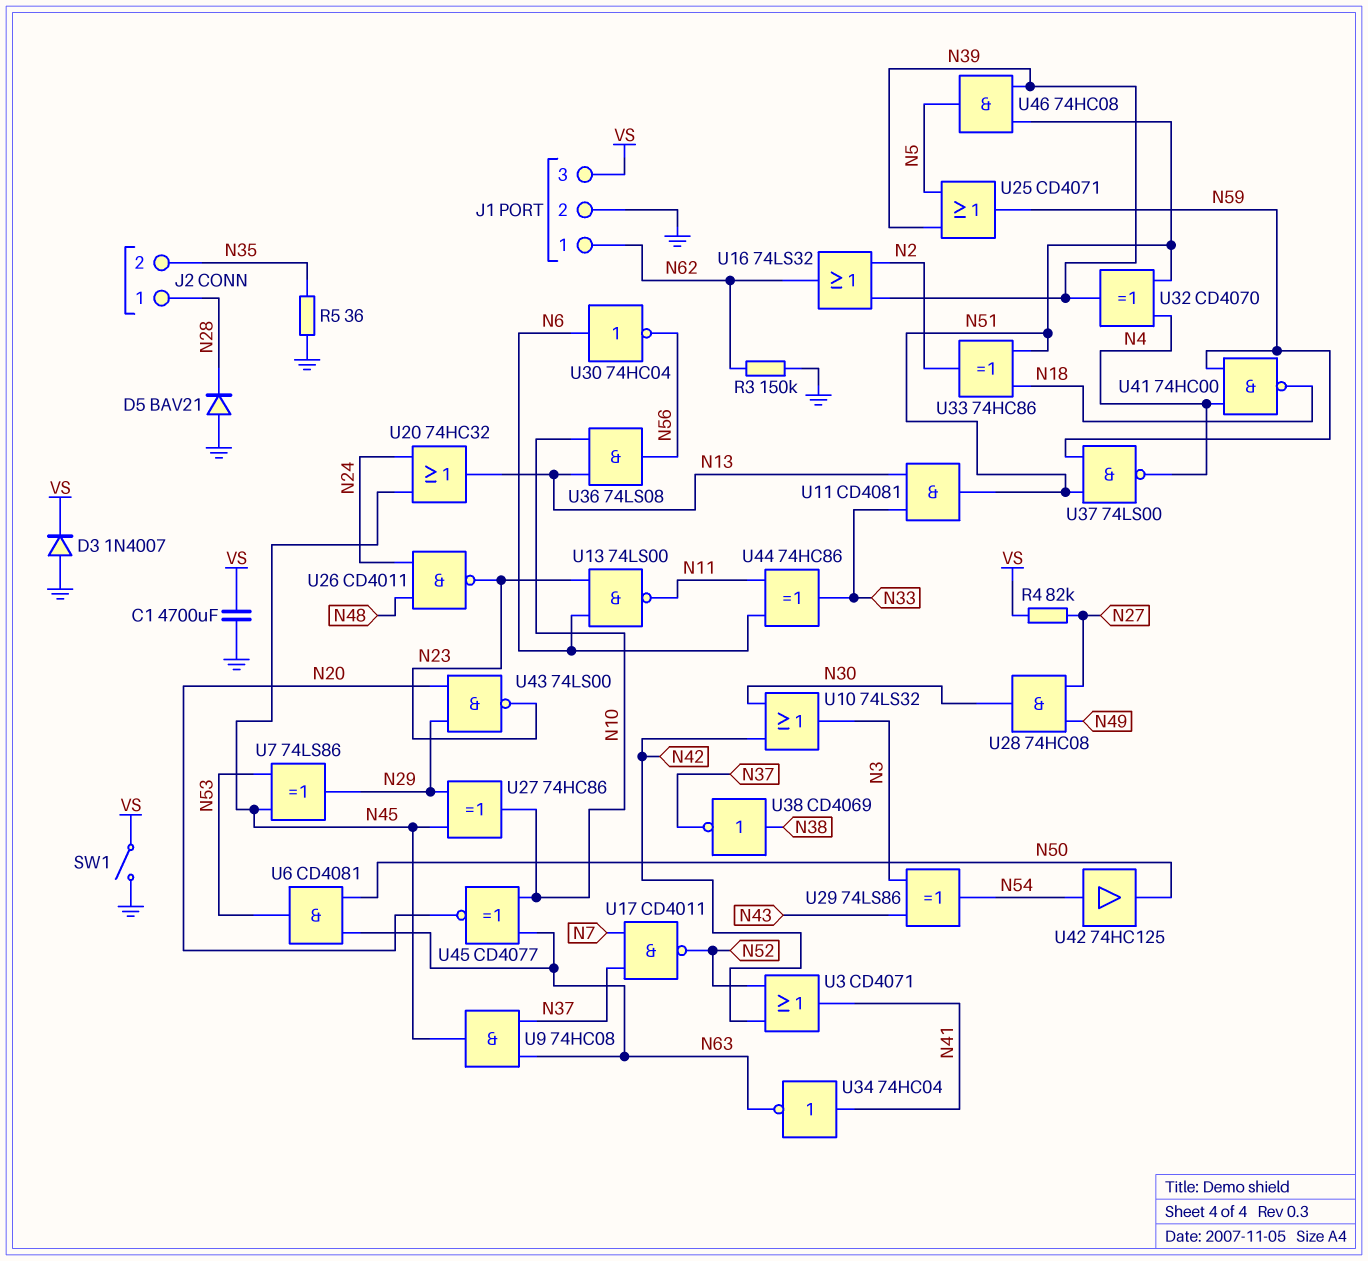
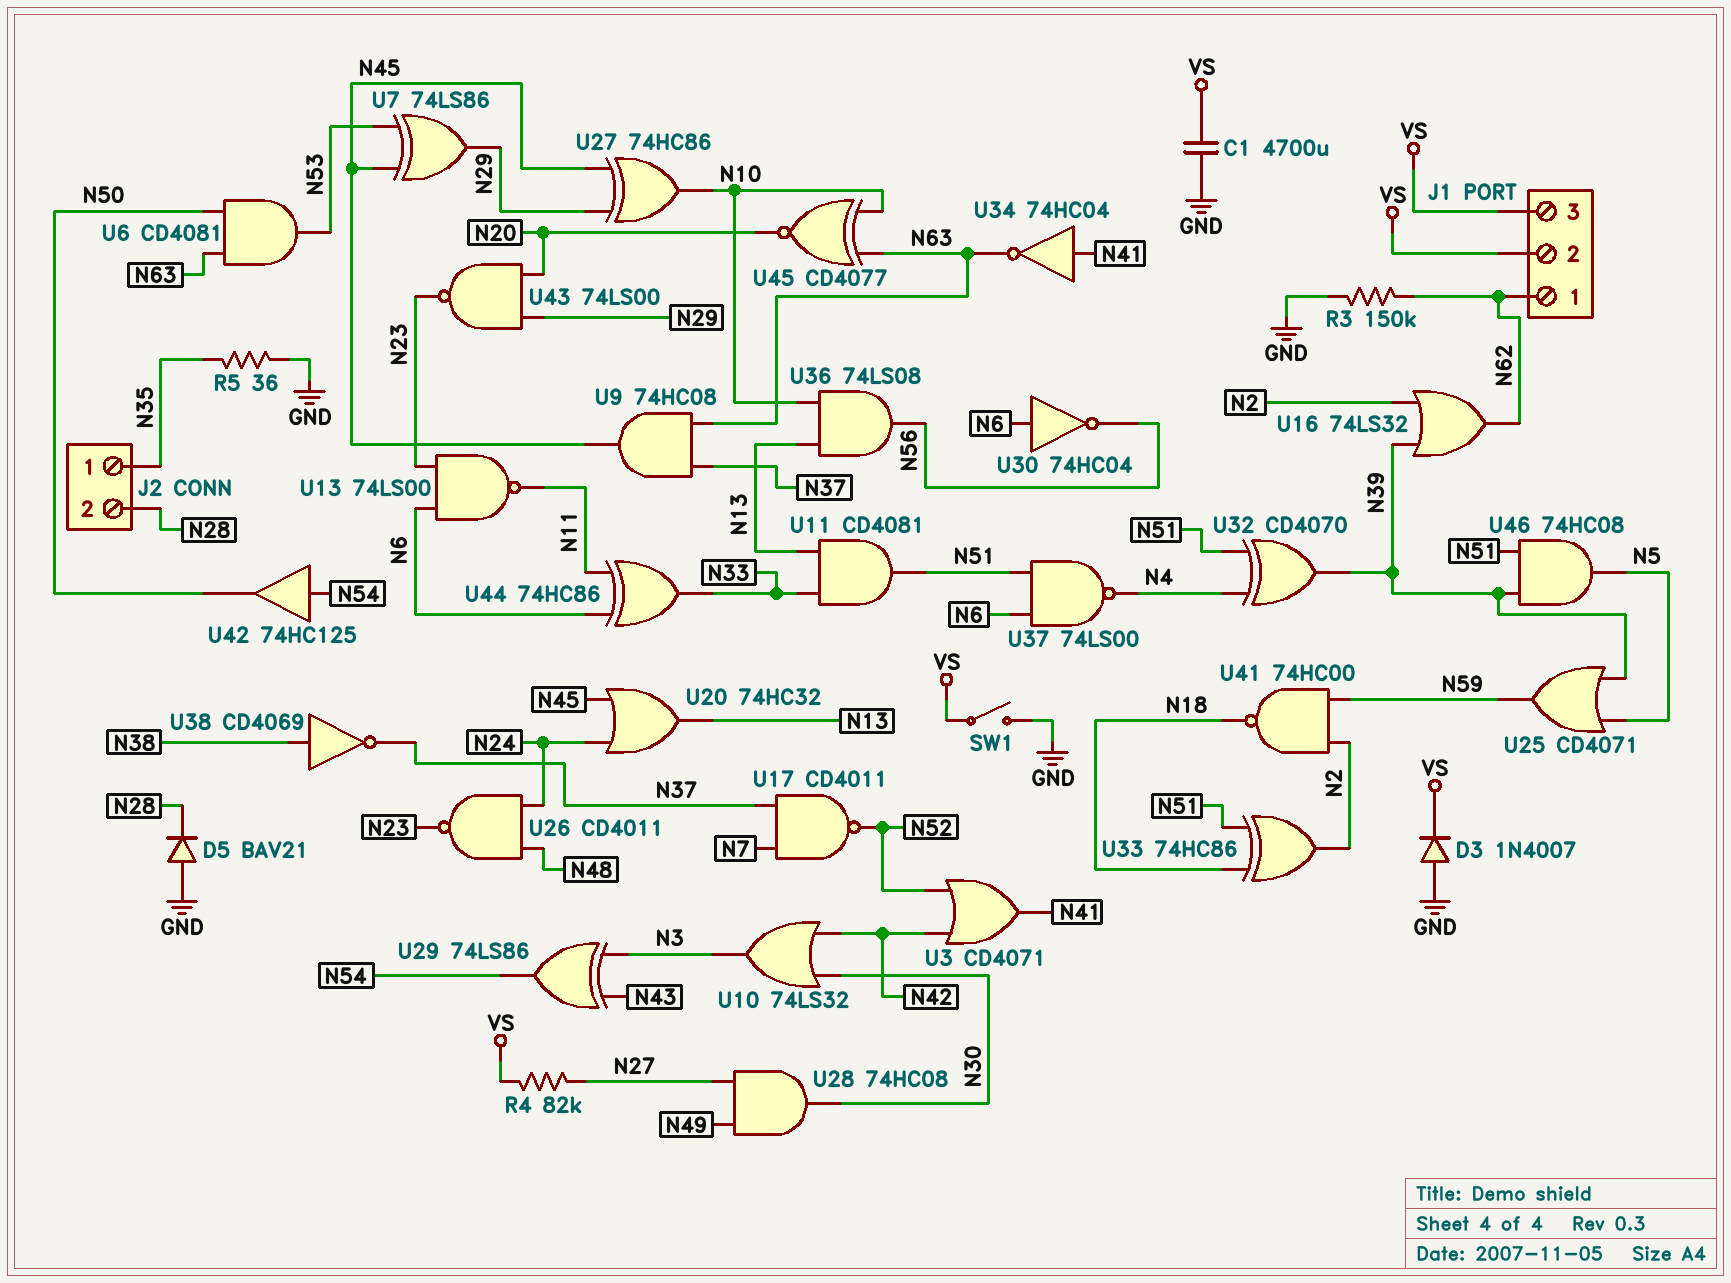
J1 pin 2: GND -> VS
J2 pin 1: N28 -> N35
J2 pin 2: N35 -> N28
U37: NAND 74LS00 (in N51, in N59, out N4) -> NAND 74LS00 (in N6, in N51, out N4)
U41: NAND 74HC00 (in N4, in N59, out N18) -> NAND 74HC00 (in N2, in N59, out N18)

